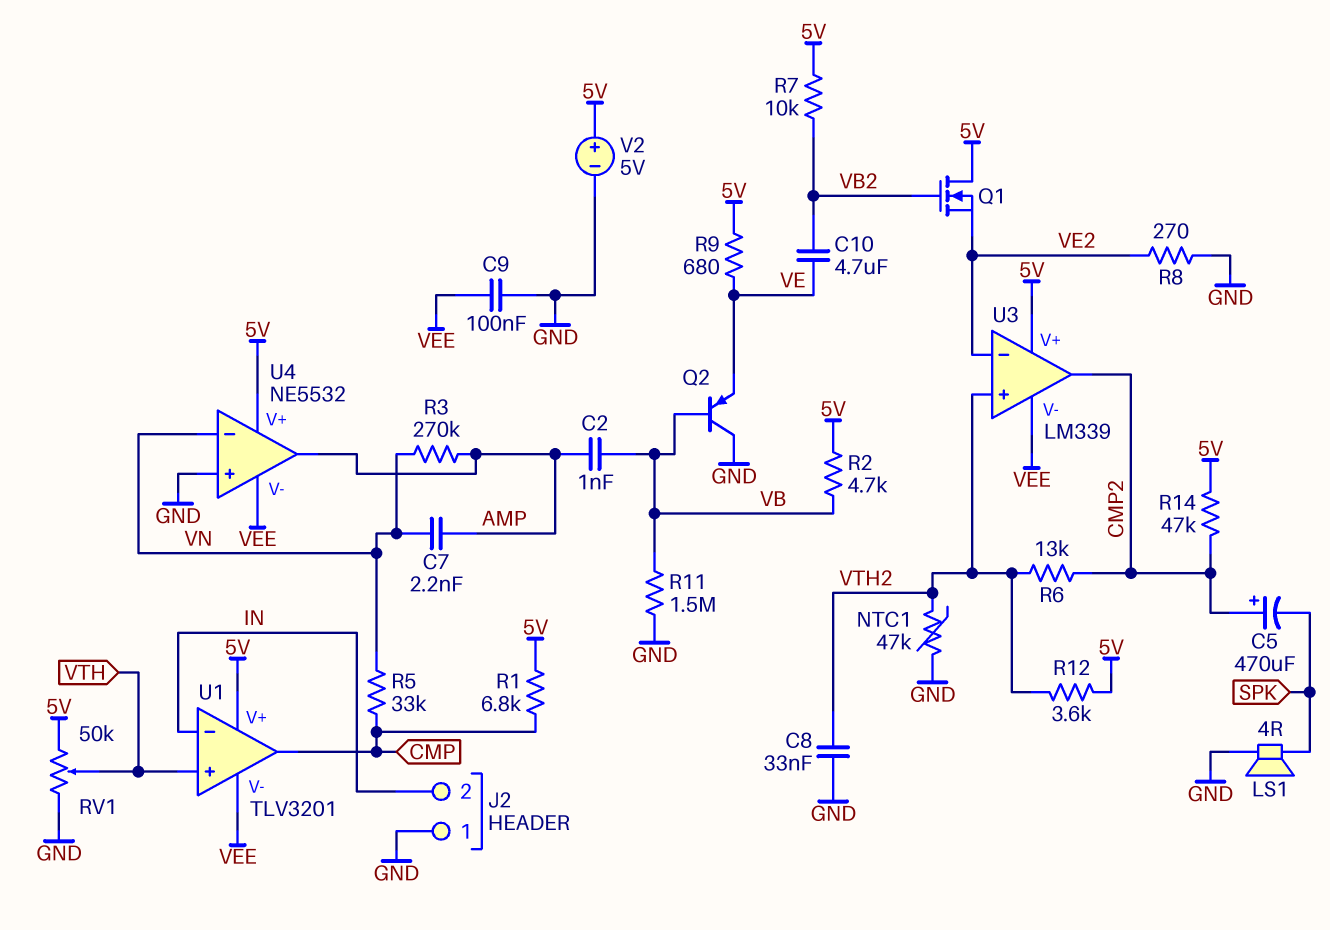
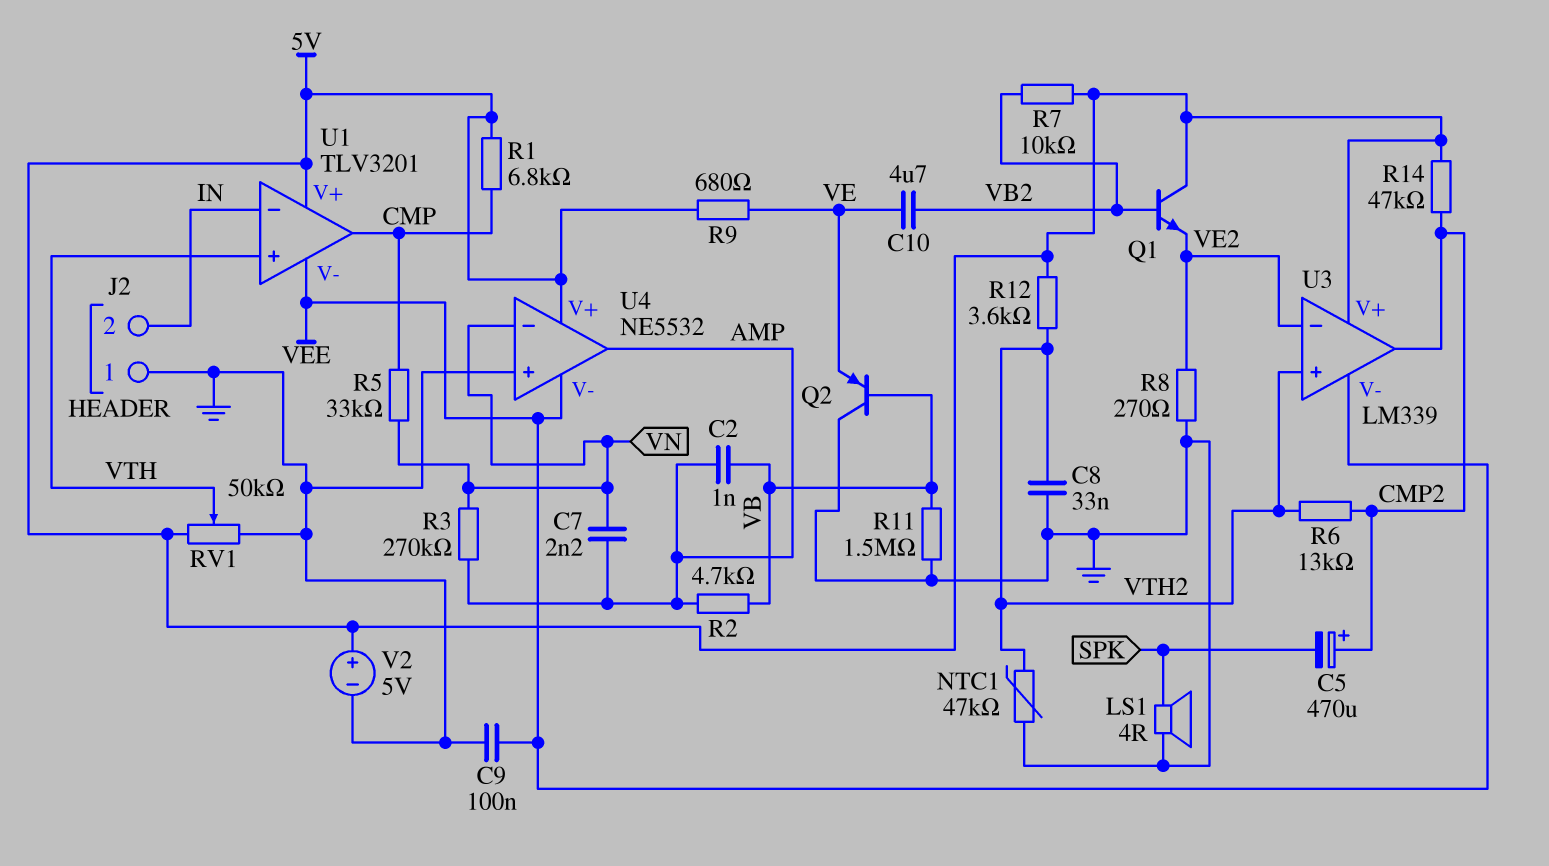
Q1: NMOS (G VB2, D 5V, S VE2) -> NPN (B VB2, C 5V, E VE2)
R2: 4.7k (5V, VB) -> 4.7k (AMP, VB)

